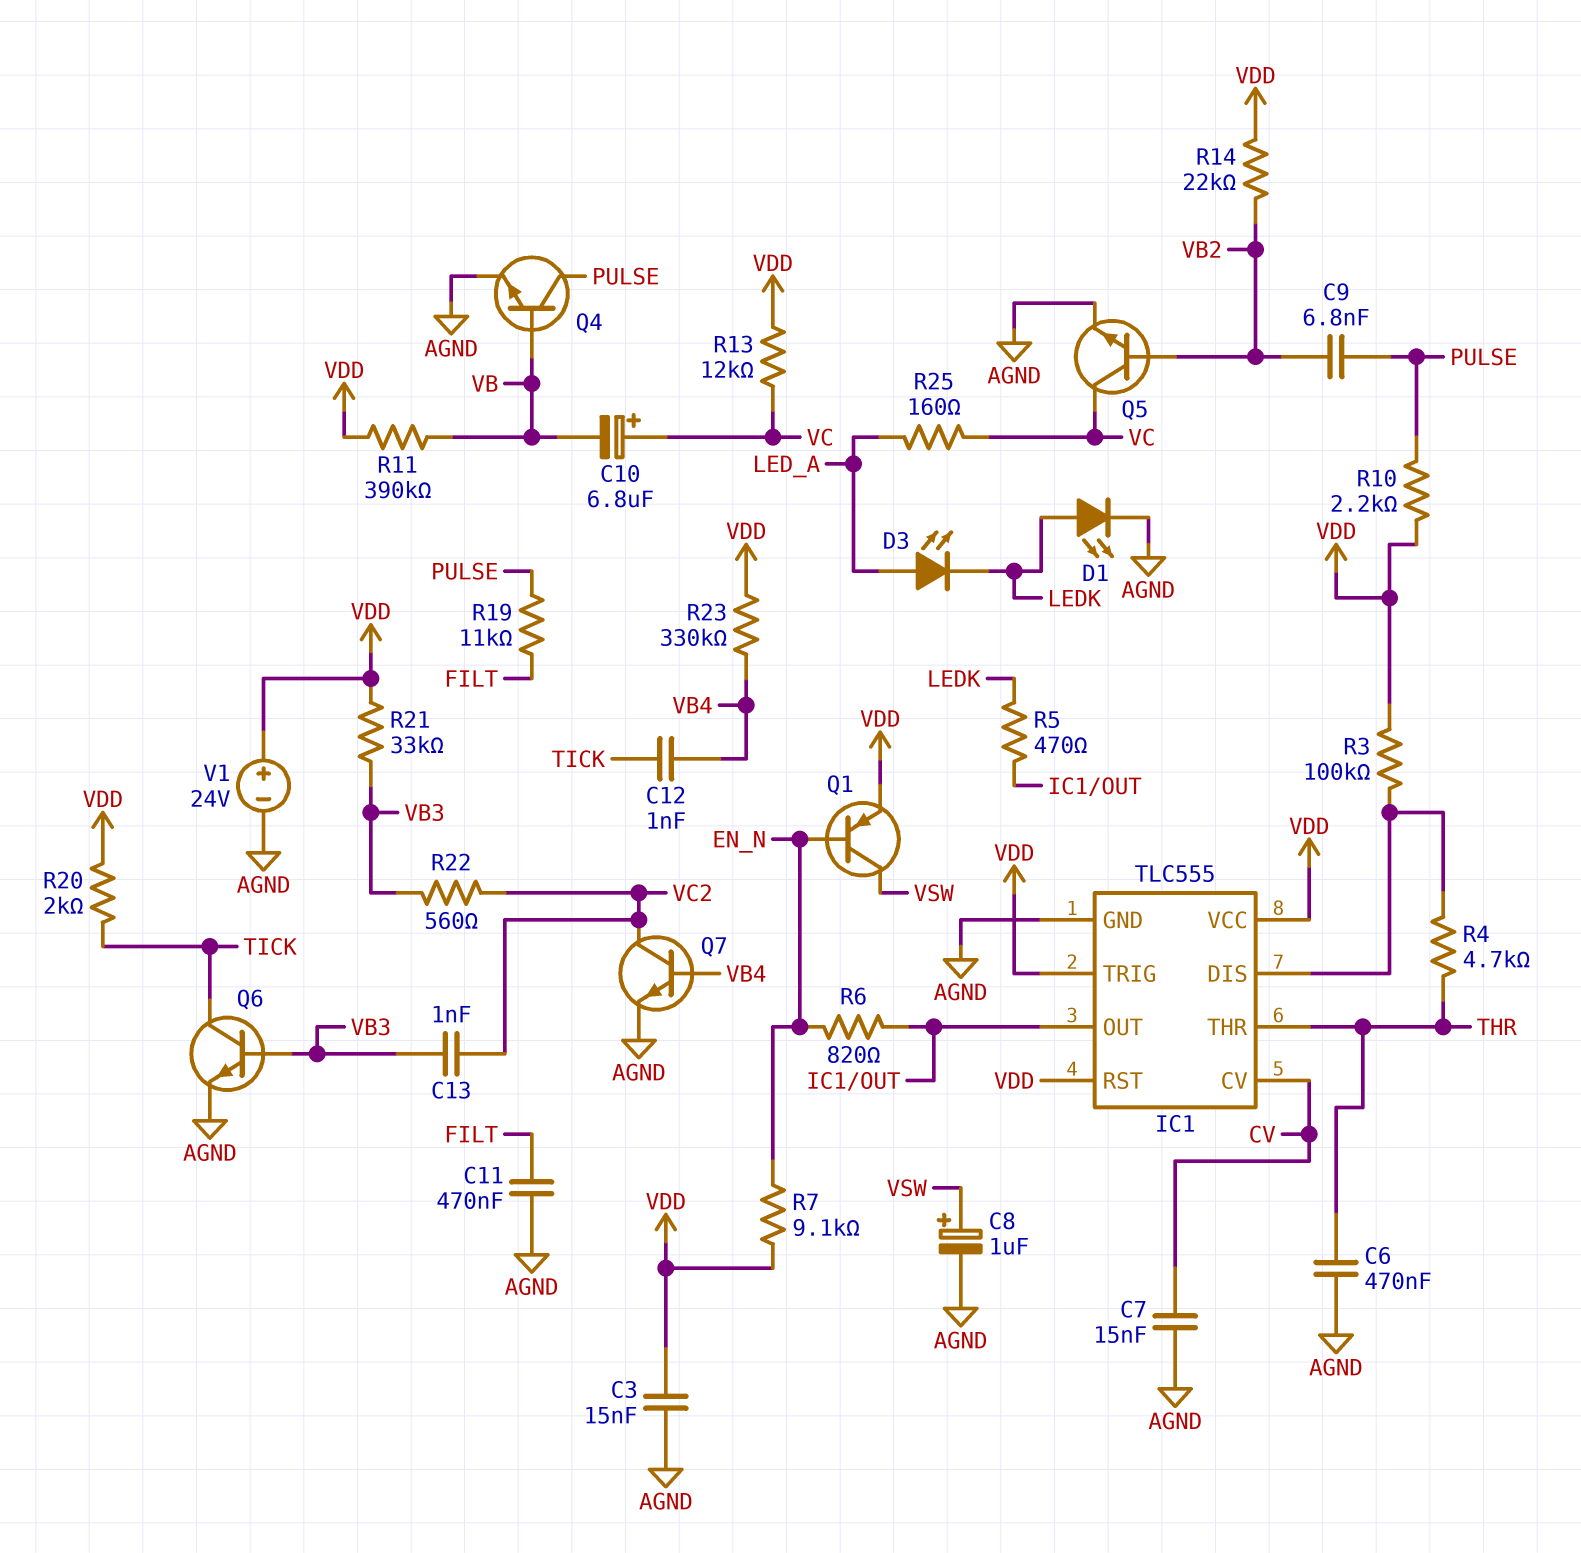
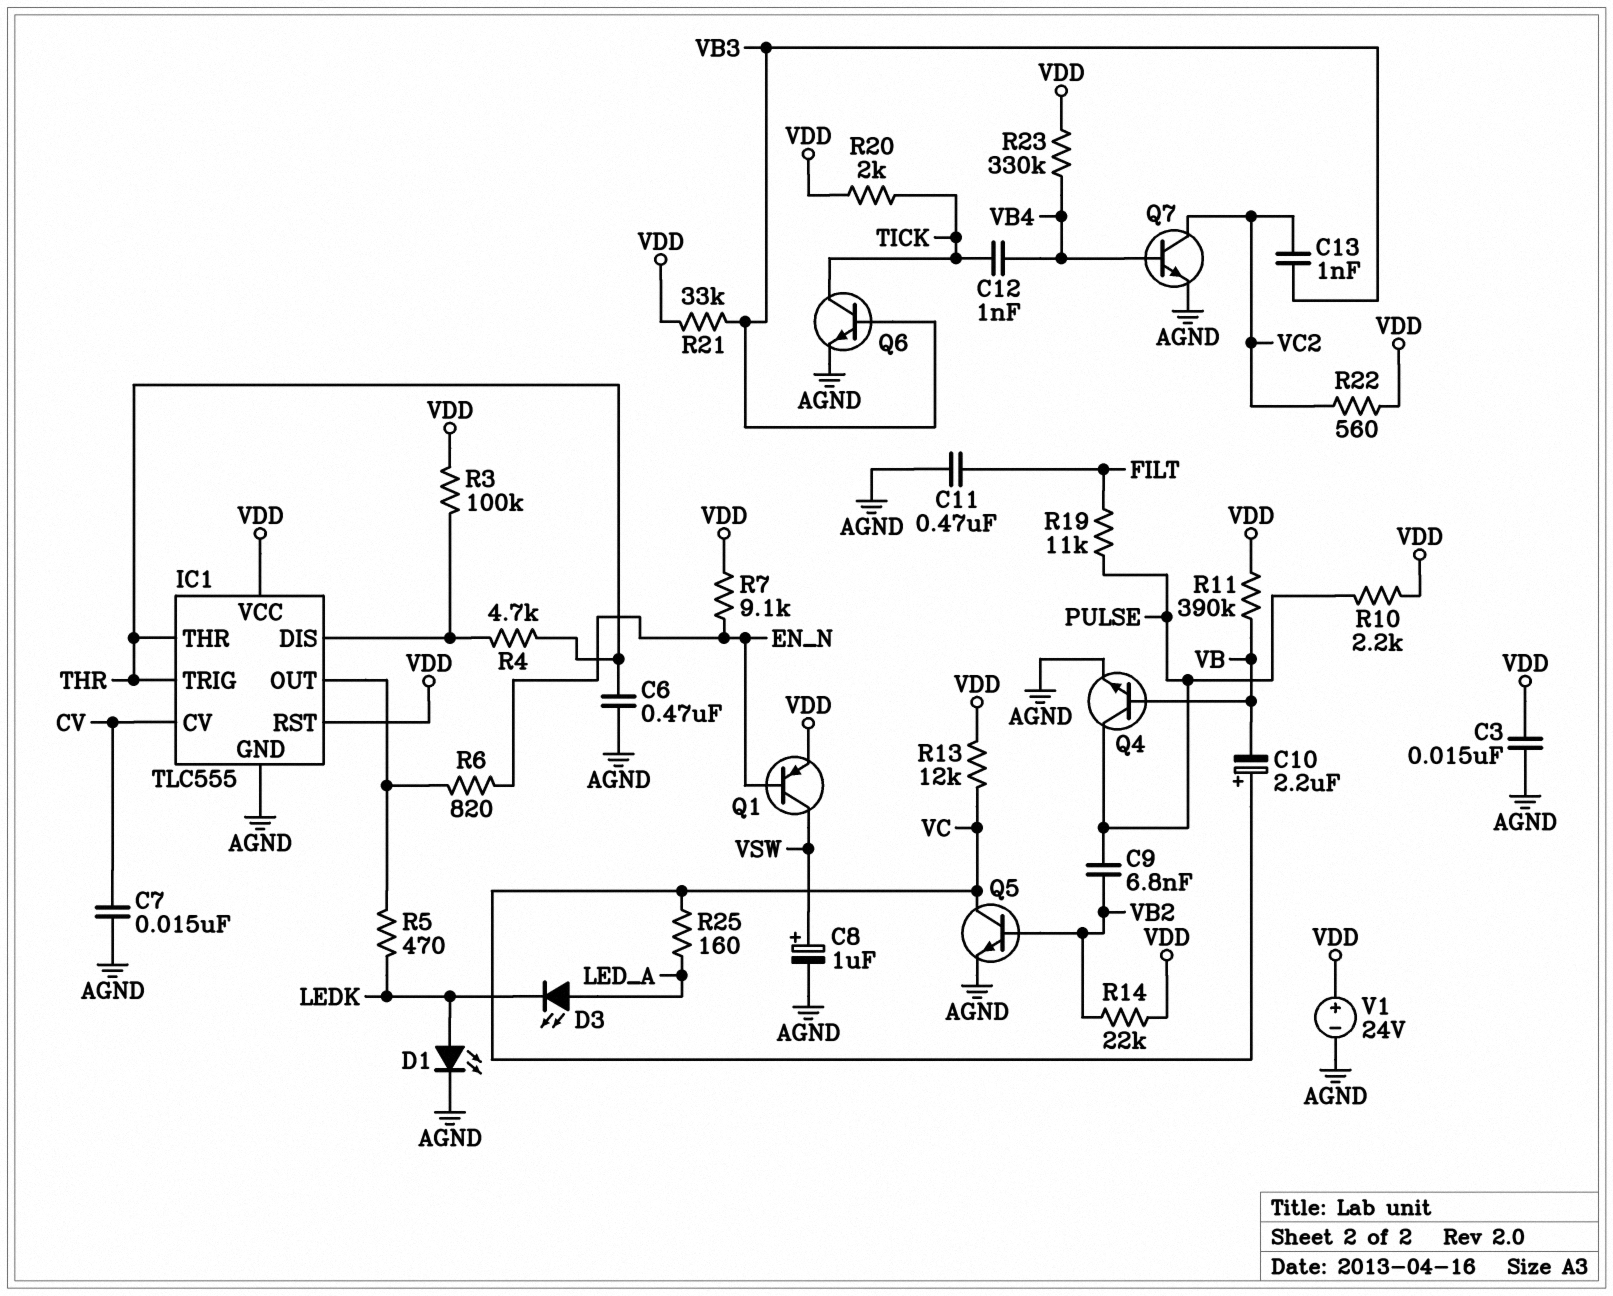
C10: 6.8uF (plus VC, minus VB) -> 2.2uF (plus VC, minus VB)
IC1 pin TRIG: VDD -> THR
R22: 560 (VB3, VC2) -> 560 (VC2, VDD)

